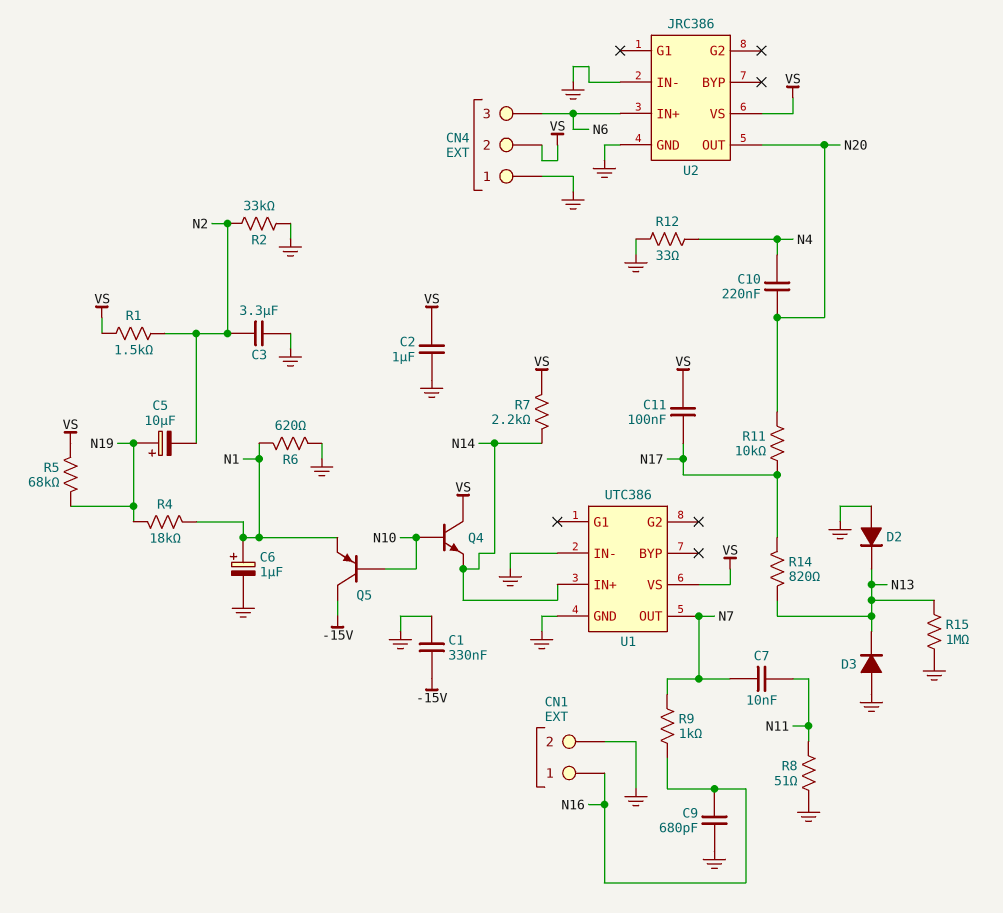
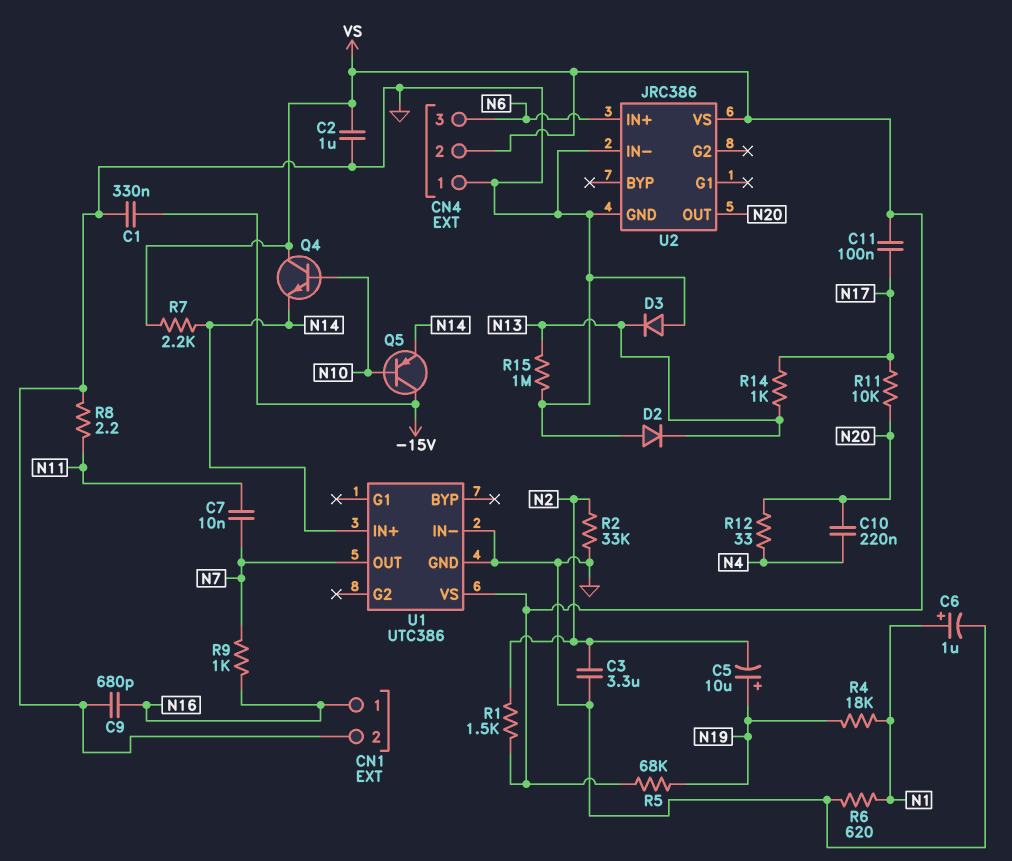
Q5: PNP (B N10, C -15V, E N1) -> PNP (B N10, C -15V, E N14)
R8: 51 (GND, N11) -> 2.2 (GND, N11)
R12: 33 (GND, N4) -> 33 (N4, N20)
R14: 820 (N13, N17) -> 1k (N13, N17)

